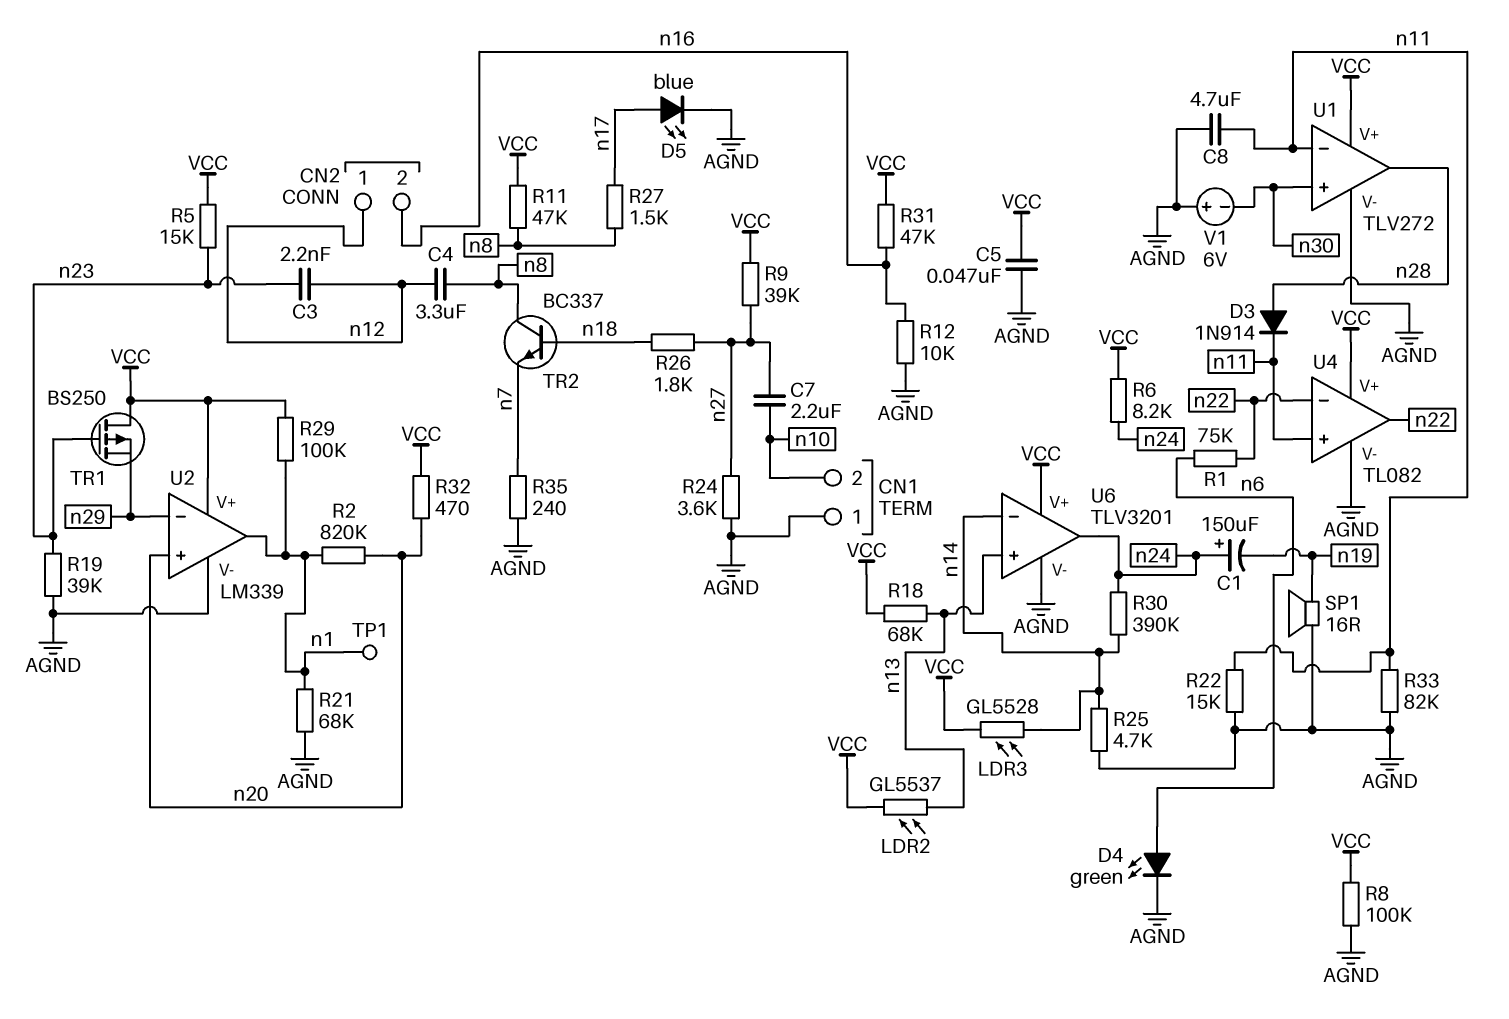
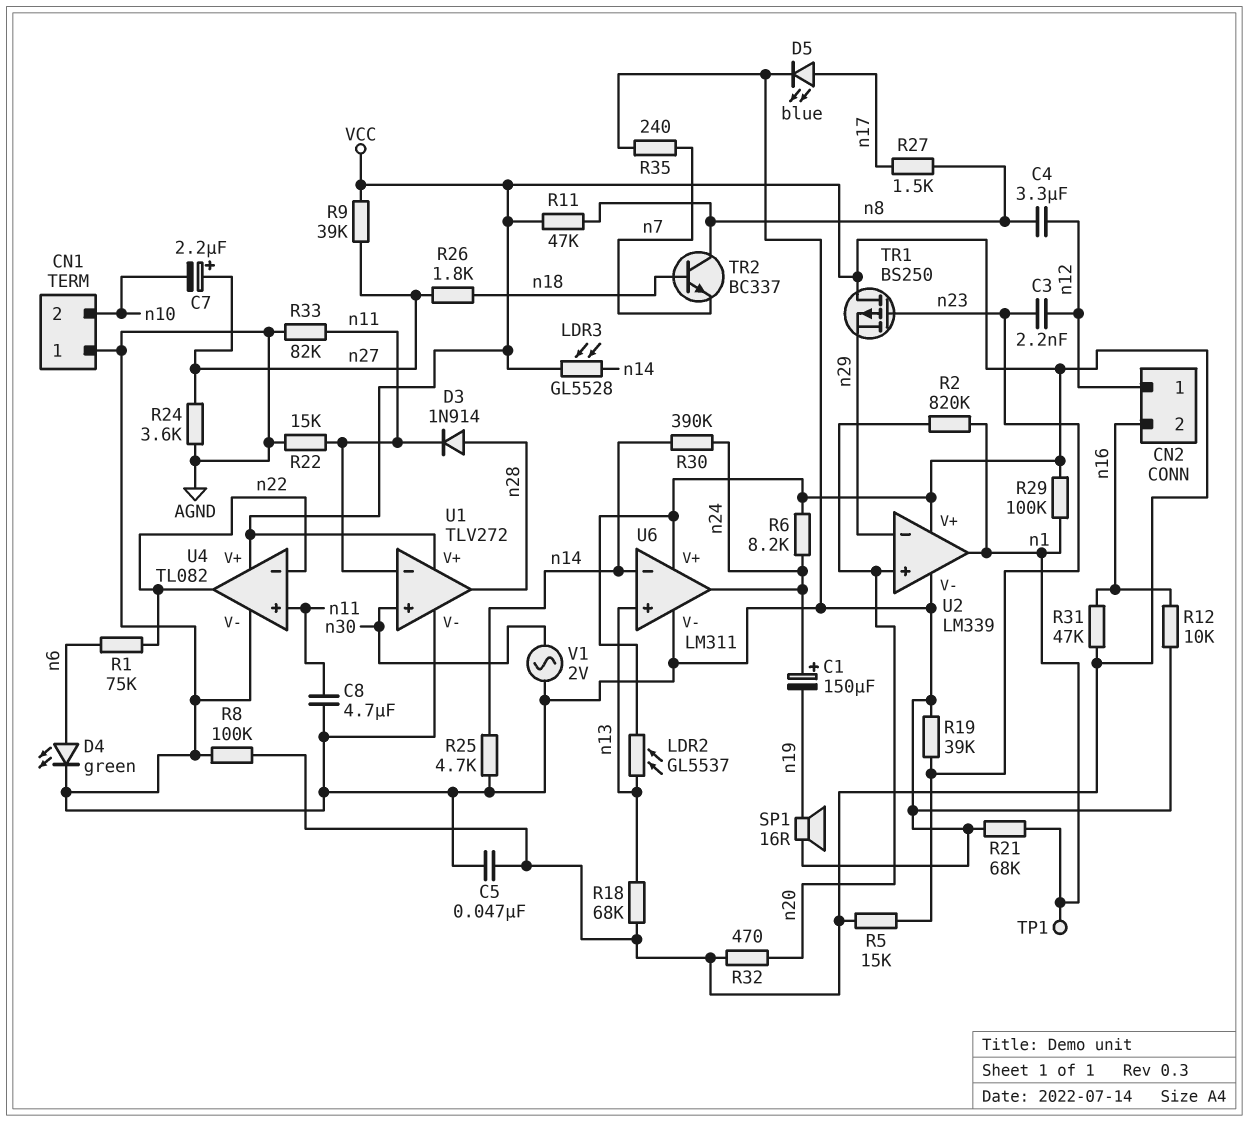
C7: 2.2uF (n10, n27) -> 2.2uF (plus n27, minus n10)
U6: TLV3201 -> LM311
V1: 6V (plus AGND, minus n30) -> AC 2V (AGND, n30)

